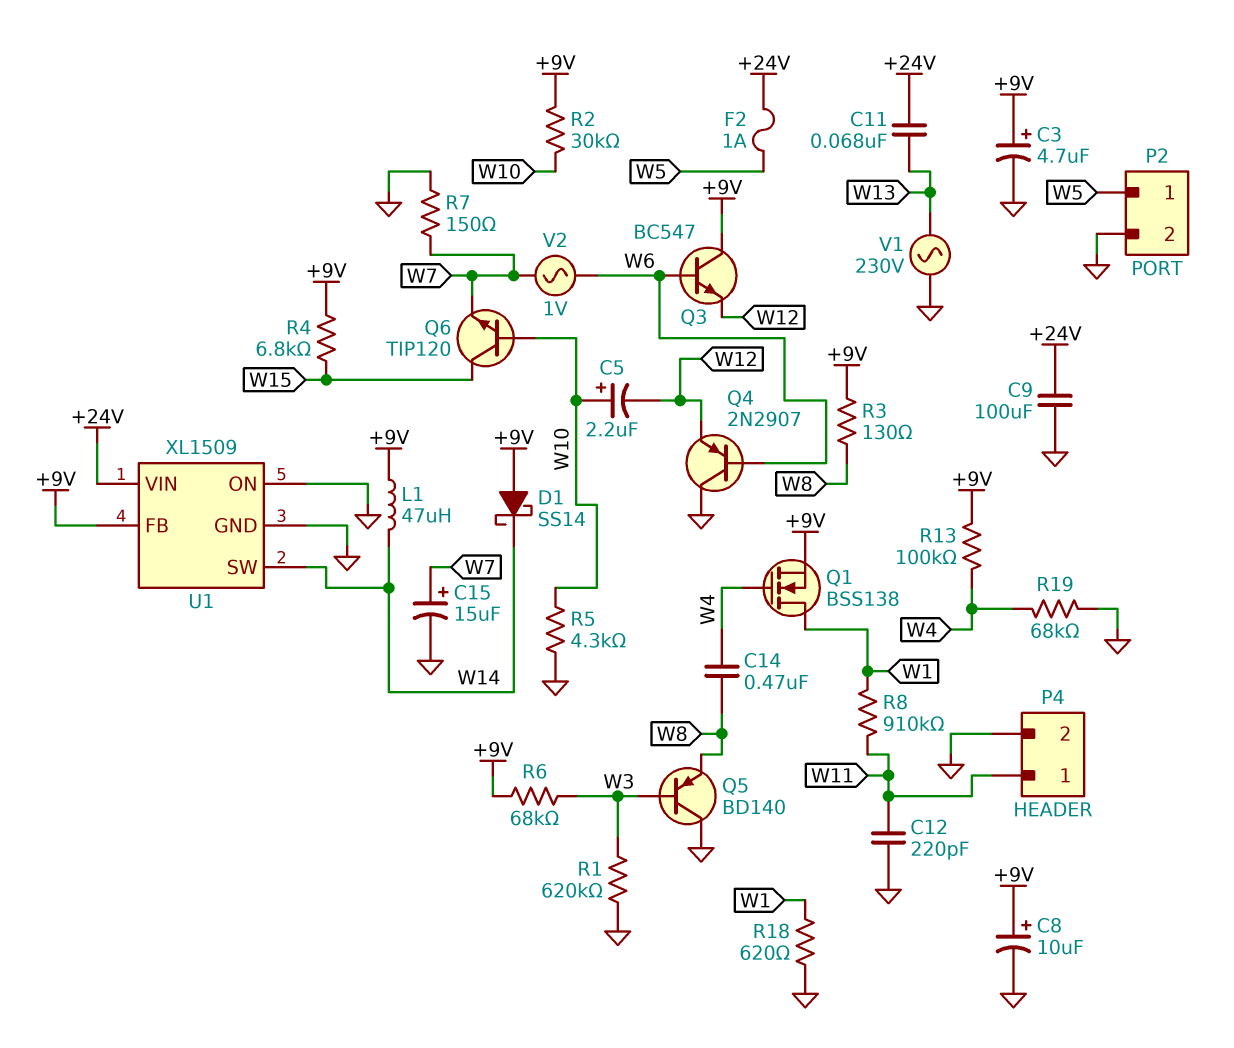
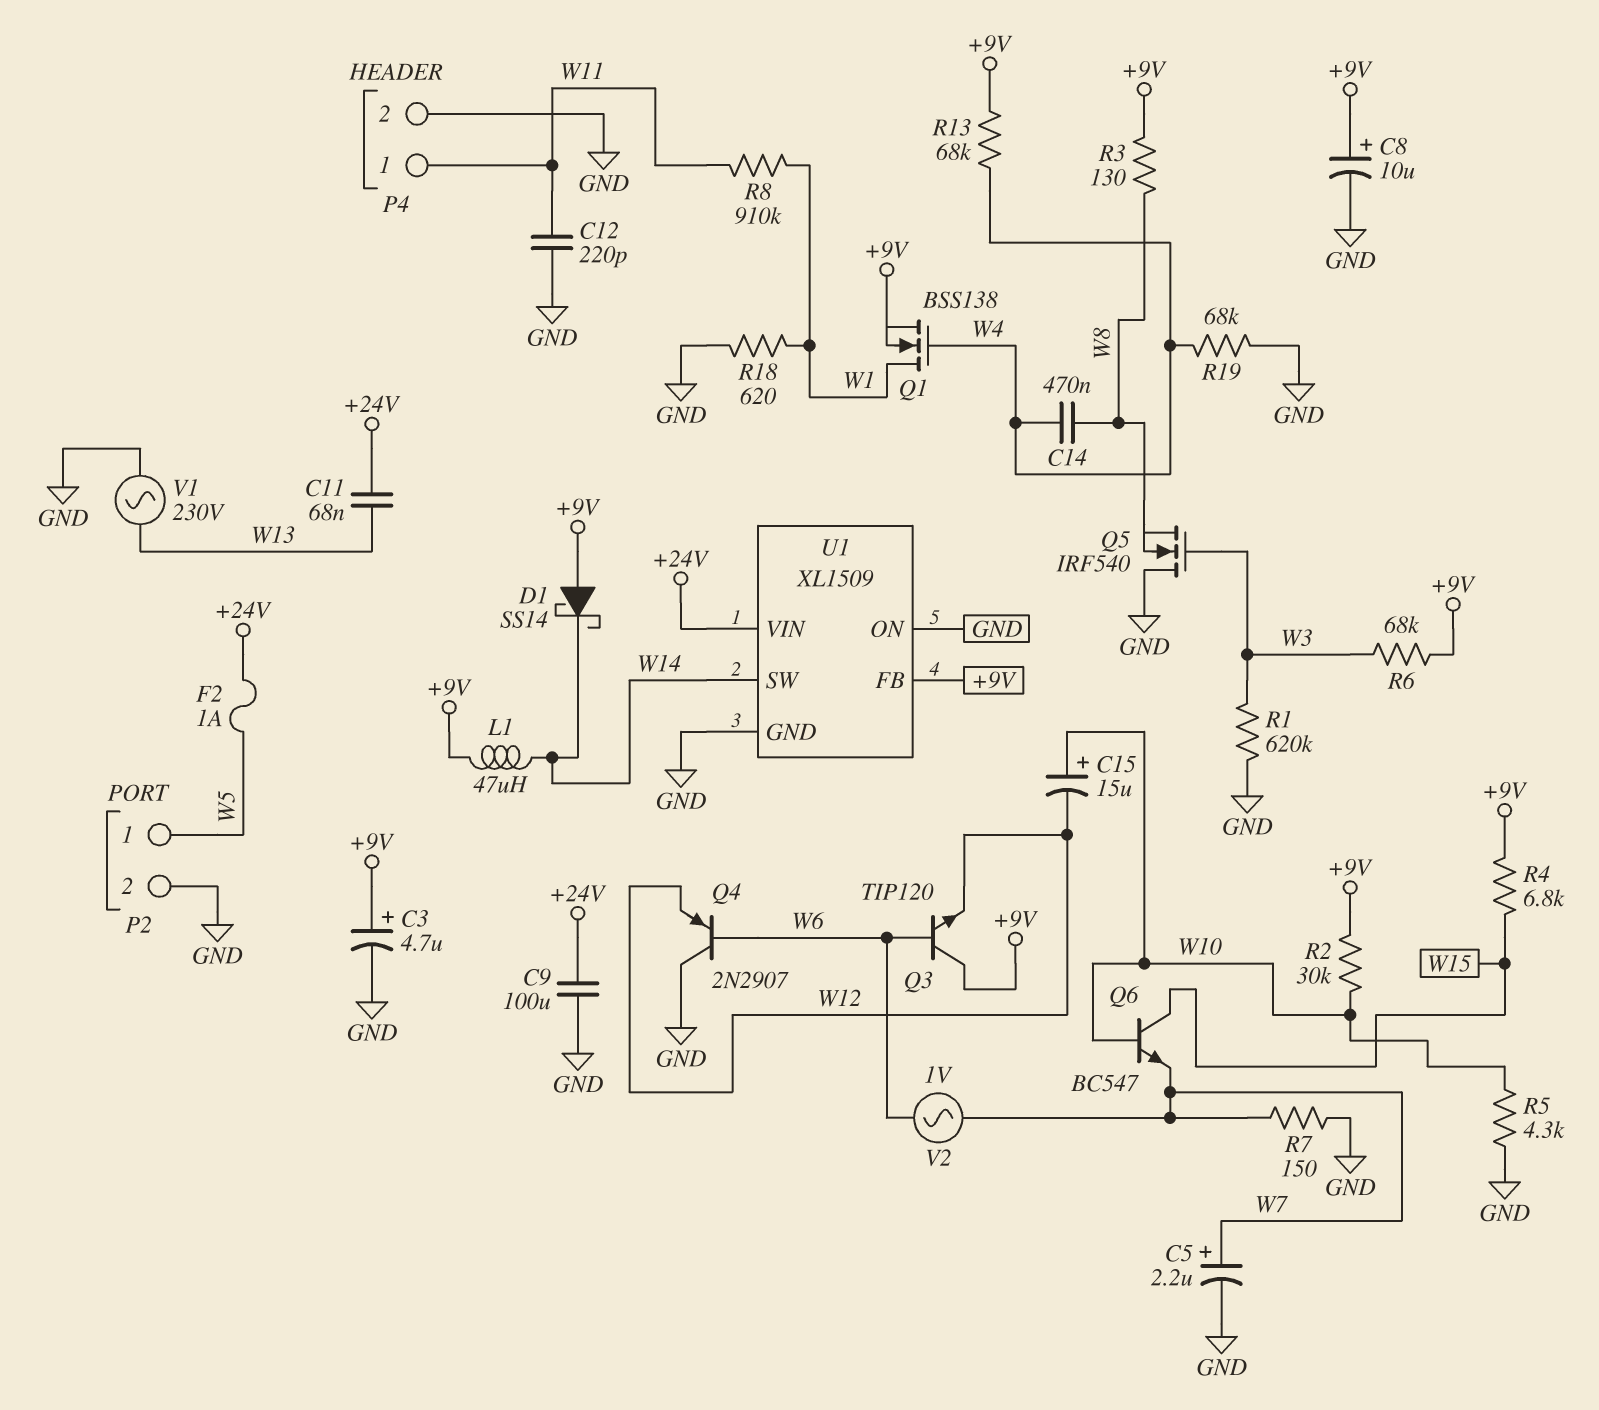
C5: 2.2uF (plus W10, minus W12) -> 2.2uF (plus W7, minus GND)
C15: 15uF (plus W7, minus GND) -> 15uF (plus W10, minus W12)
Q3: NPN BC547 (B W6, C +9V, E W12) -> NPN TIP120 (B W6, C +9V, E W12)
Q5: PNP BD140 (B W3, C GND, E W8) -> NMOS IRF540 (G W3, D GND, S W8)
Q6: NPN TIP120 (B W10, C W15, E W7) -> NPN BC547 (B W10, C W15, E W7)
R13: 100k (+9V, W4) -> 68k (+9V, W4)

